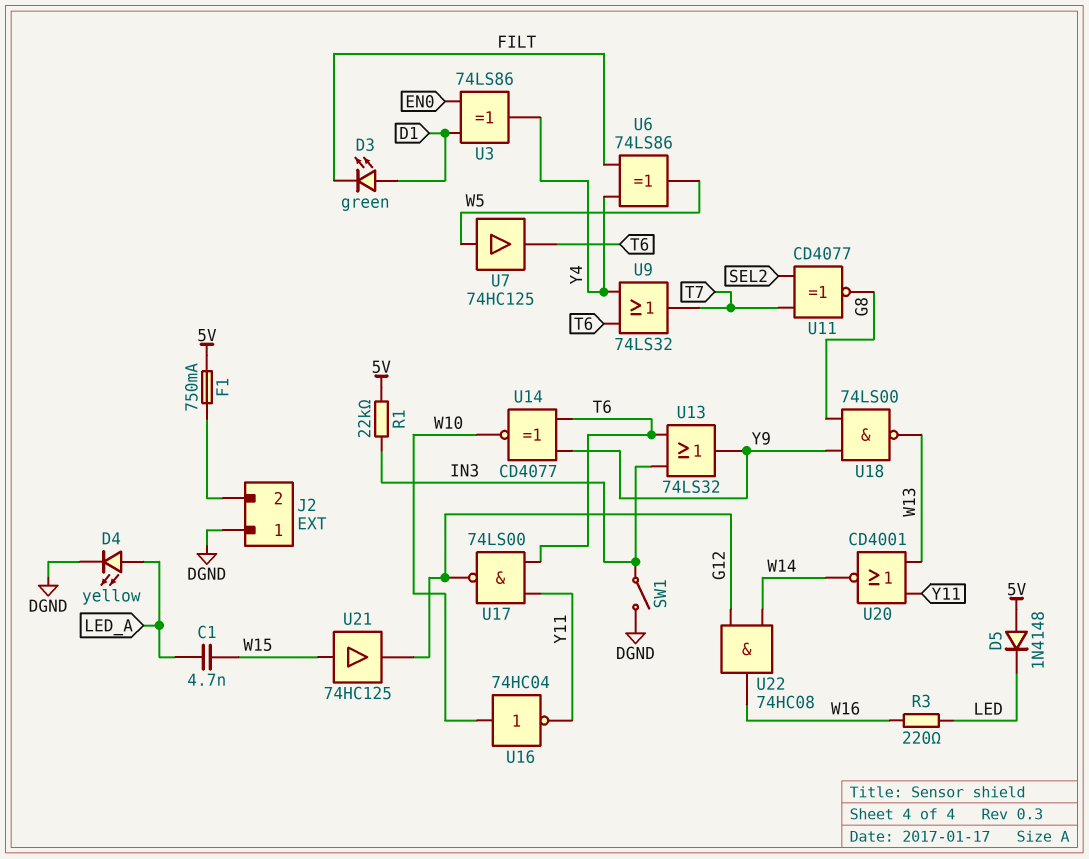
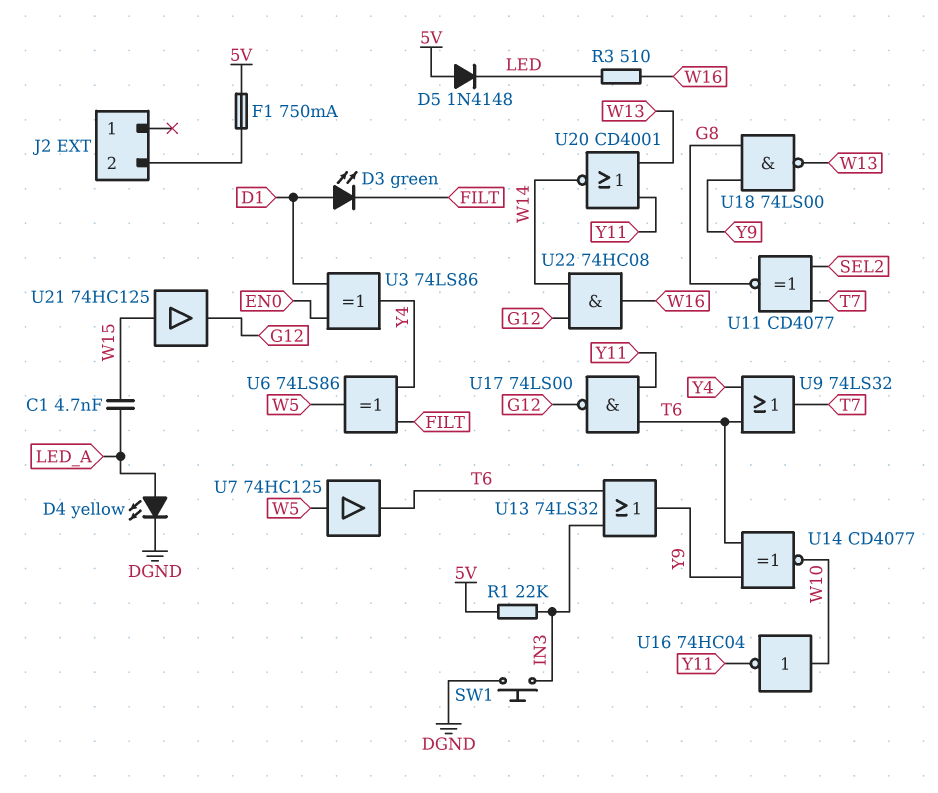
J2 pin 1: DGND -> none
R3: 220 (LED, W16) -> 510 (LED, W16)
SW1: switch (DGND, IN3) -> button (DGND, IN3)

